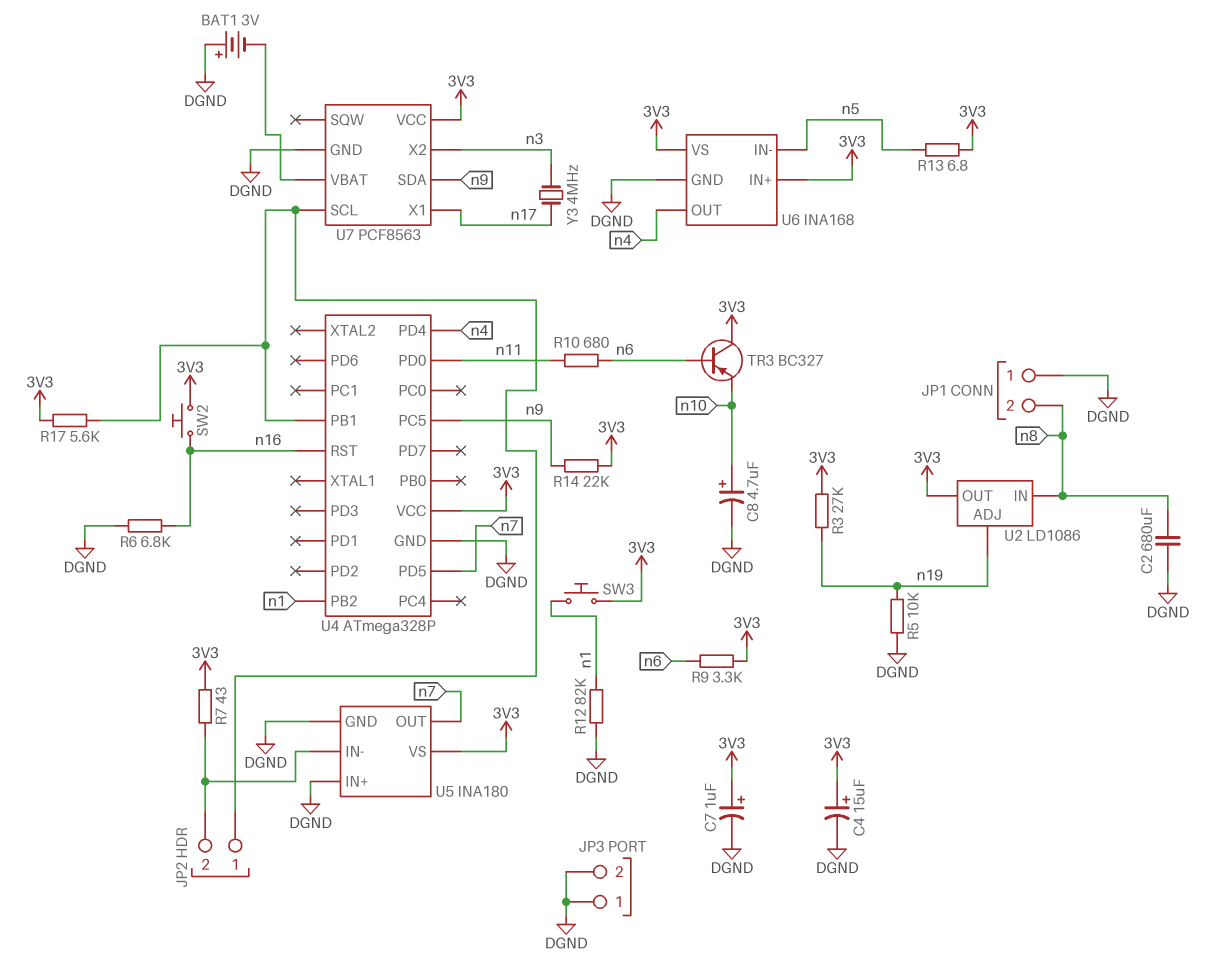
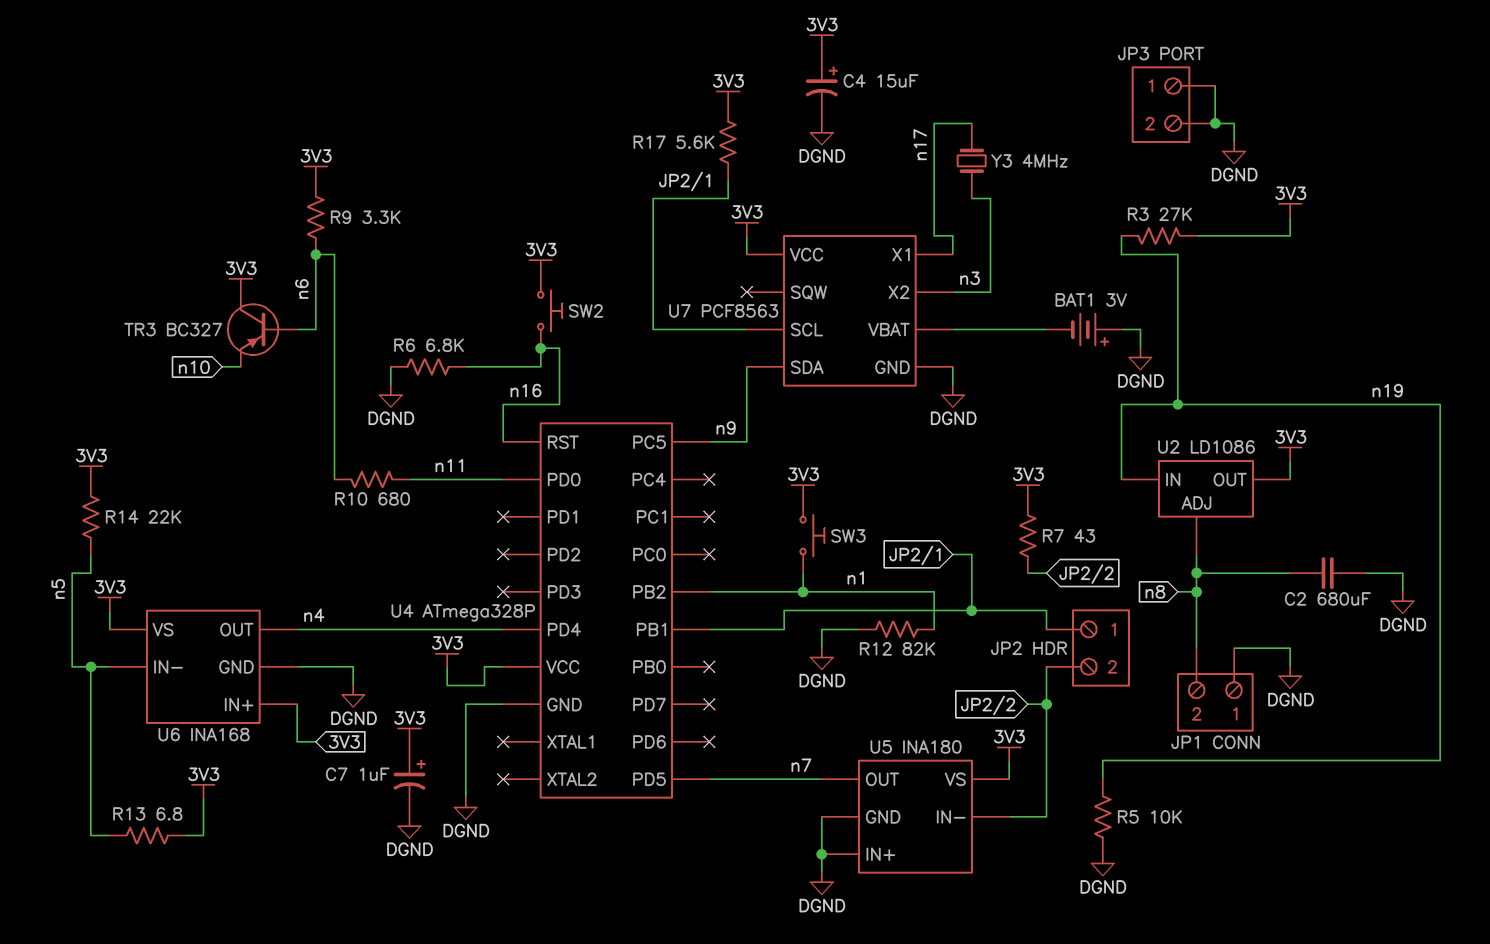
C8: 4.7uF (plus n10, minus DGND) -> none
R14: 22k (3V3, n9) -> 22k (3V3, n5)
U2 pin ADJ: n19 -> n8
U2 pin IN: n8 -> n19

